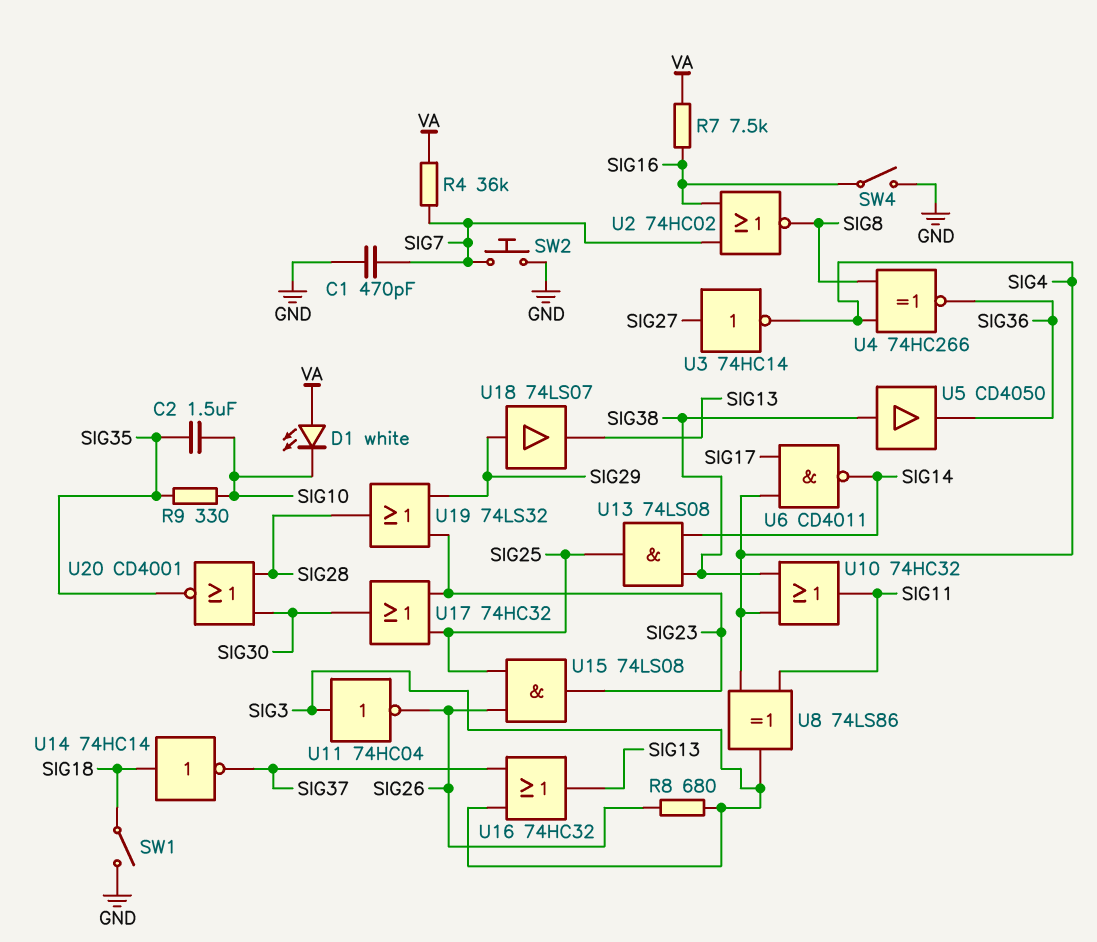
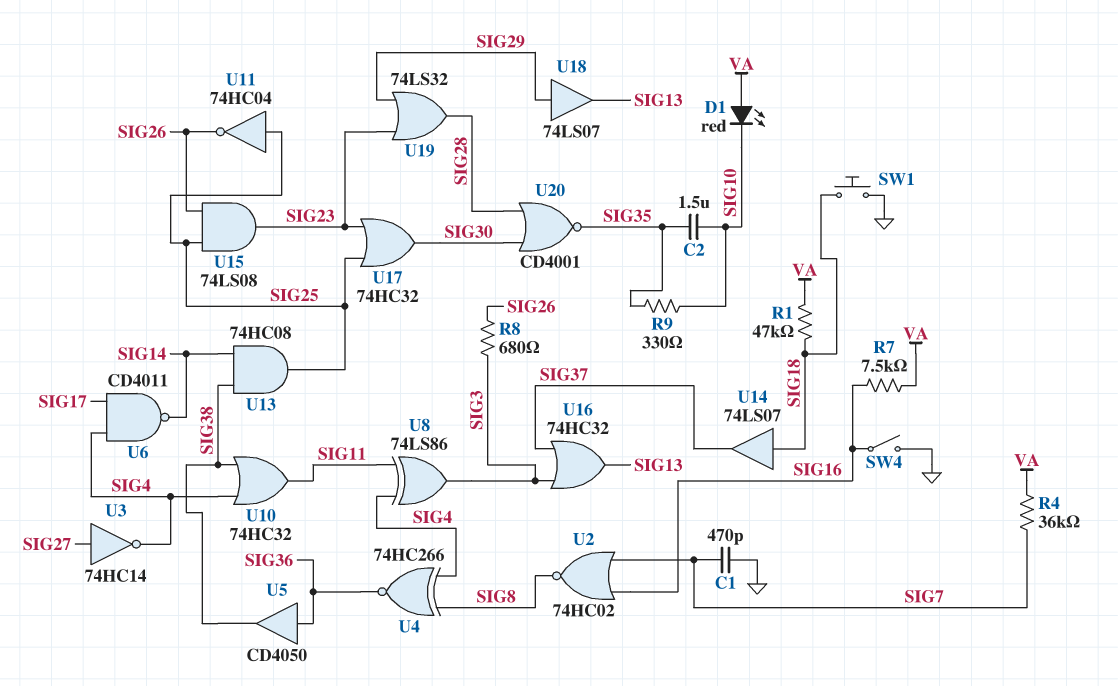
D1: LED white (A VA, K SIG10) -> LED red (A VA, K SIG10)
R1: none -> 47k (SIG18, VA)
SW1: switch (GND, SIG18) -> button (GND, SIG18)
SW2: button (GND, SIG7) -> none
U5: buffer CD4050 (in SIG38, out SIG36) -> buffer CD4050 (in SIG36, out SIG38)
U11: NOT 74HC04 (in SIG3, out SIG26) -> NOT 74HC04 (in SIG25, out SIG26)
U13: AND 74LS08 (in SIG14, in SIG38, out SIG25) -> AND 74HC08 (in SIG14, in SIG38, out SIG25)
U14: NOT 74HC14 (in SIG18, out SIG37) -> buffer 74LS07 (in SIG18, out SIG37)

